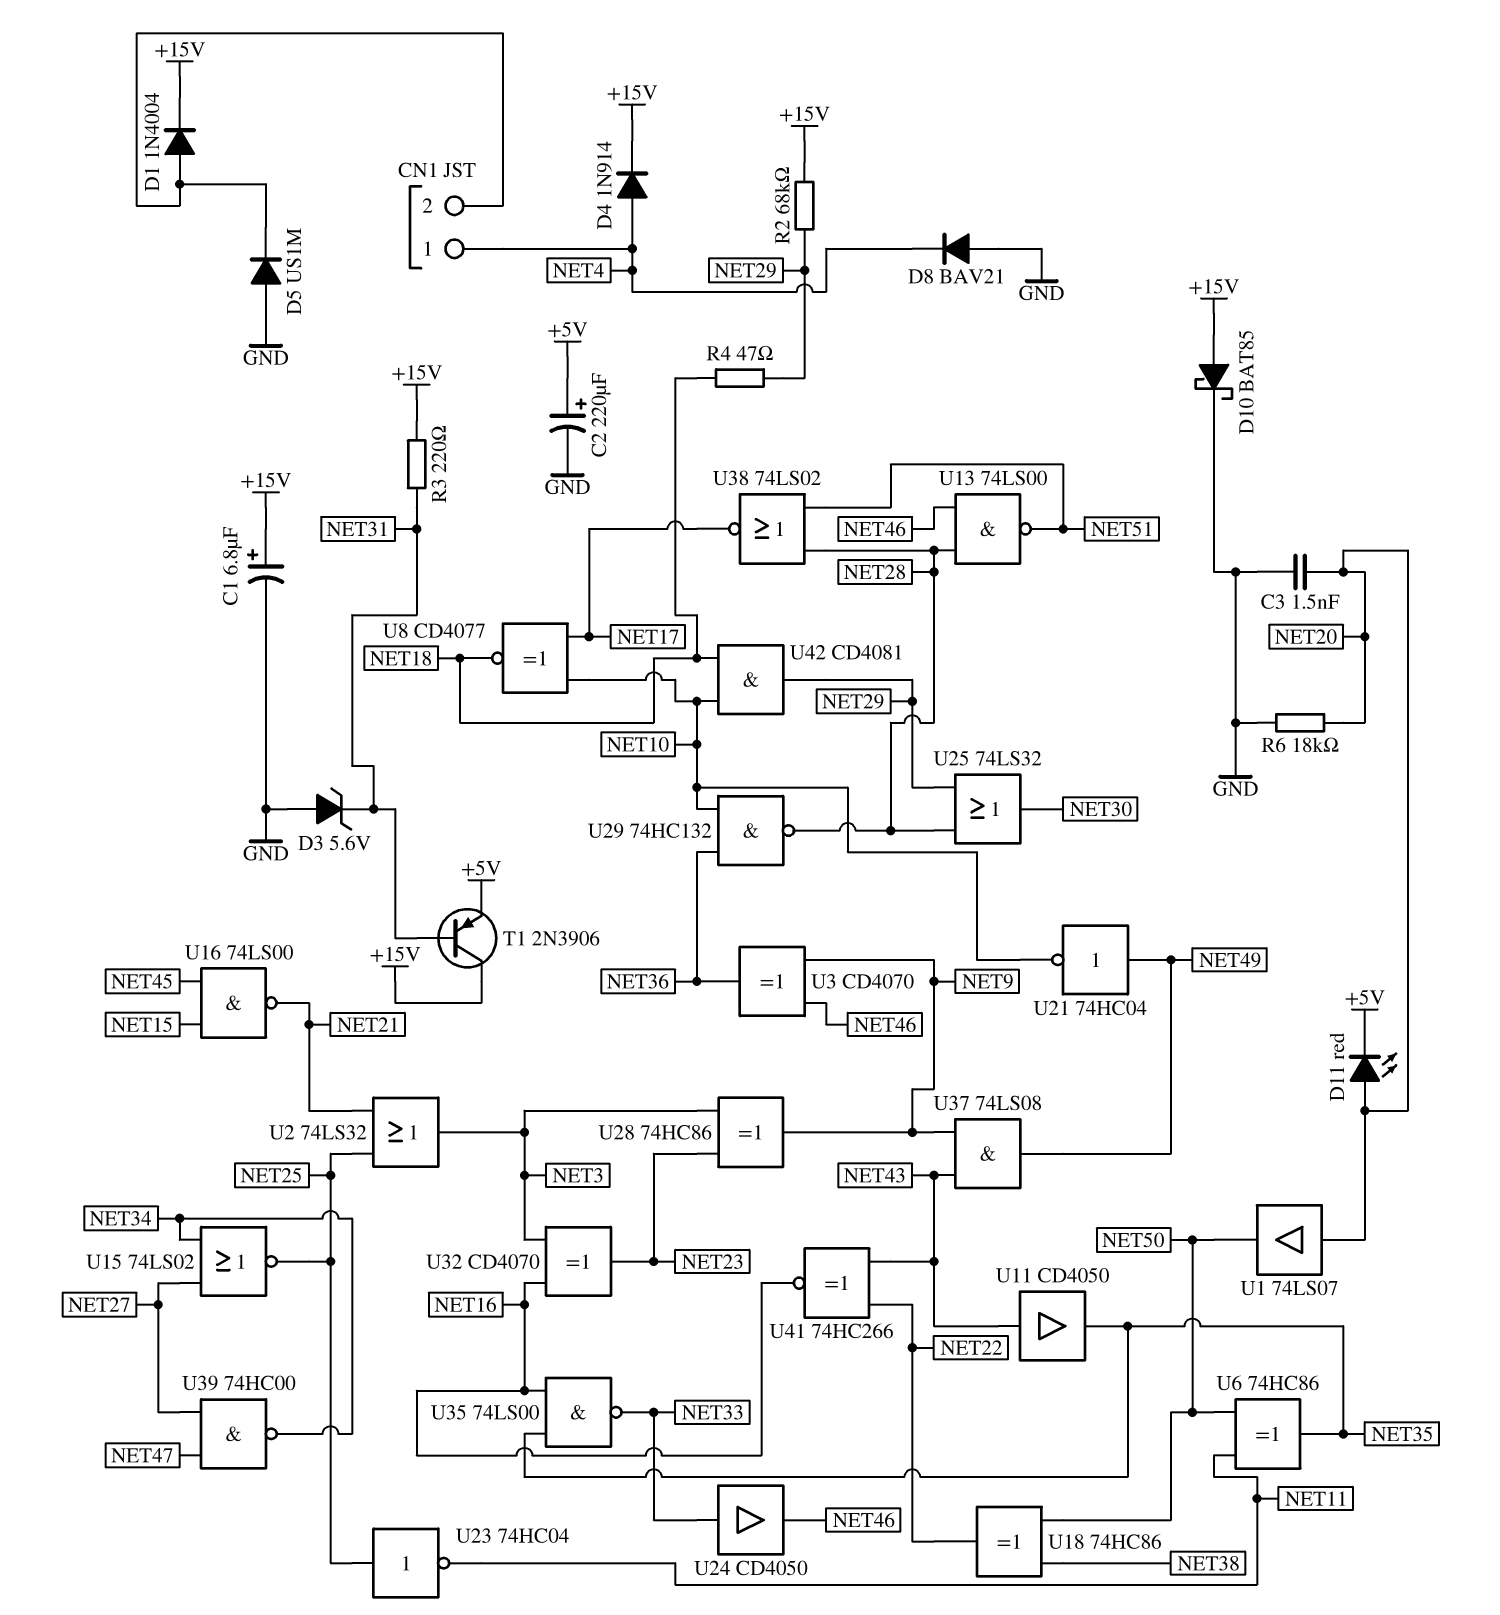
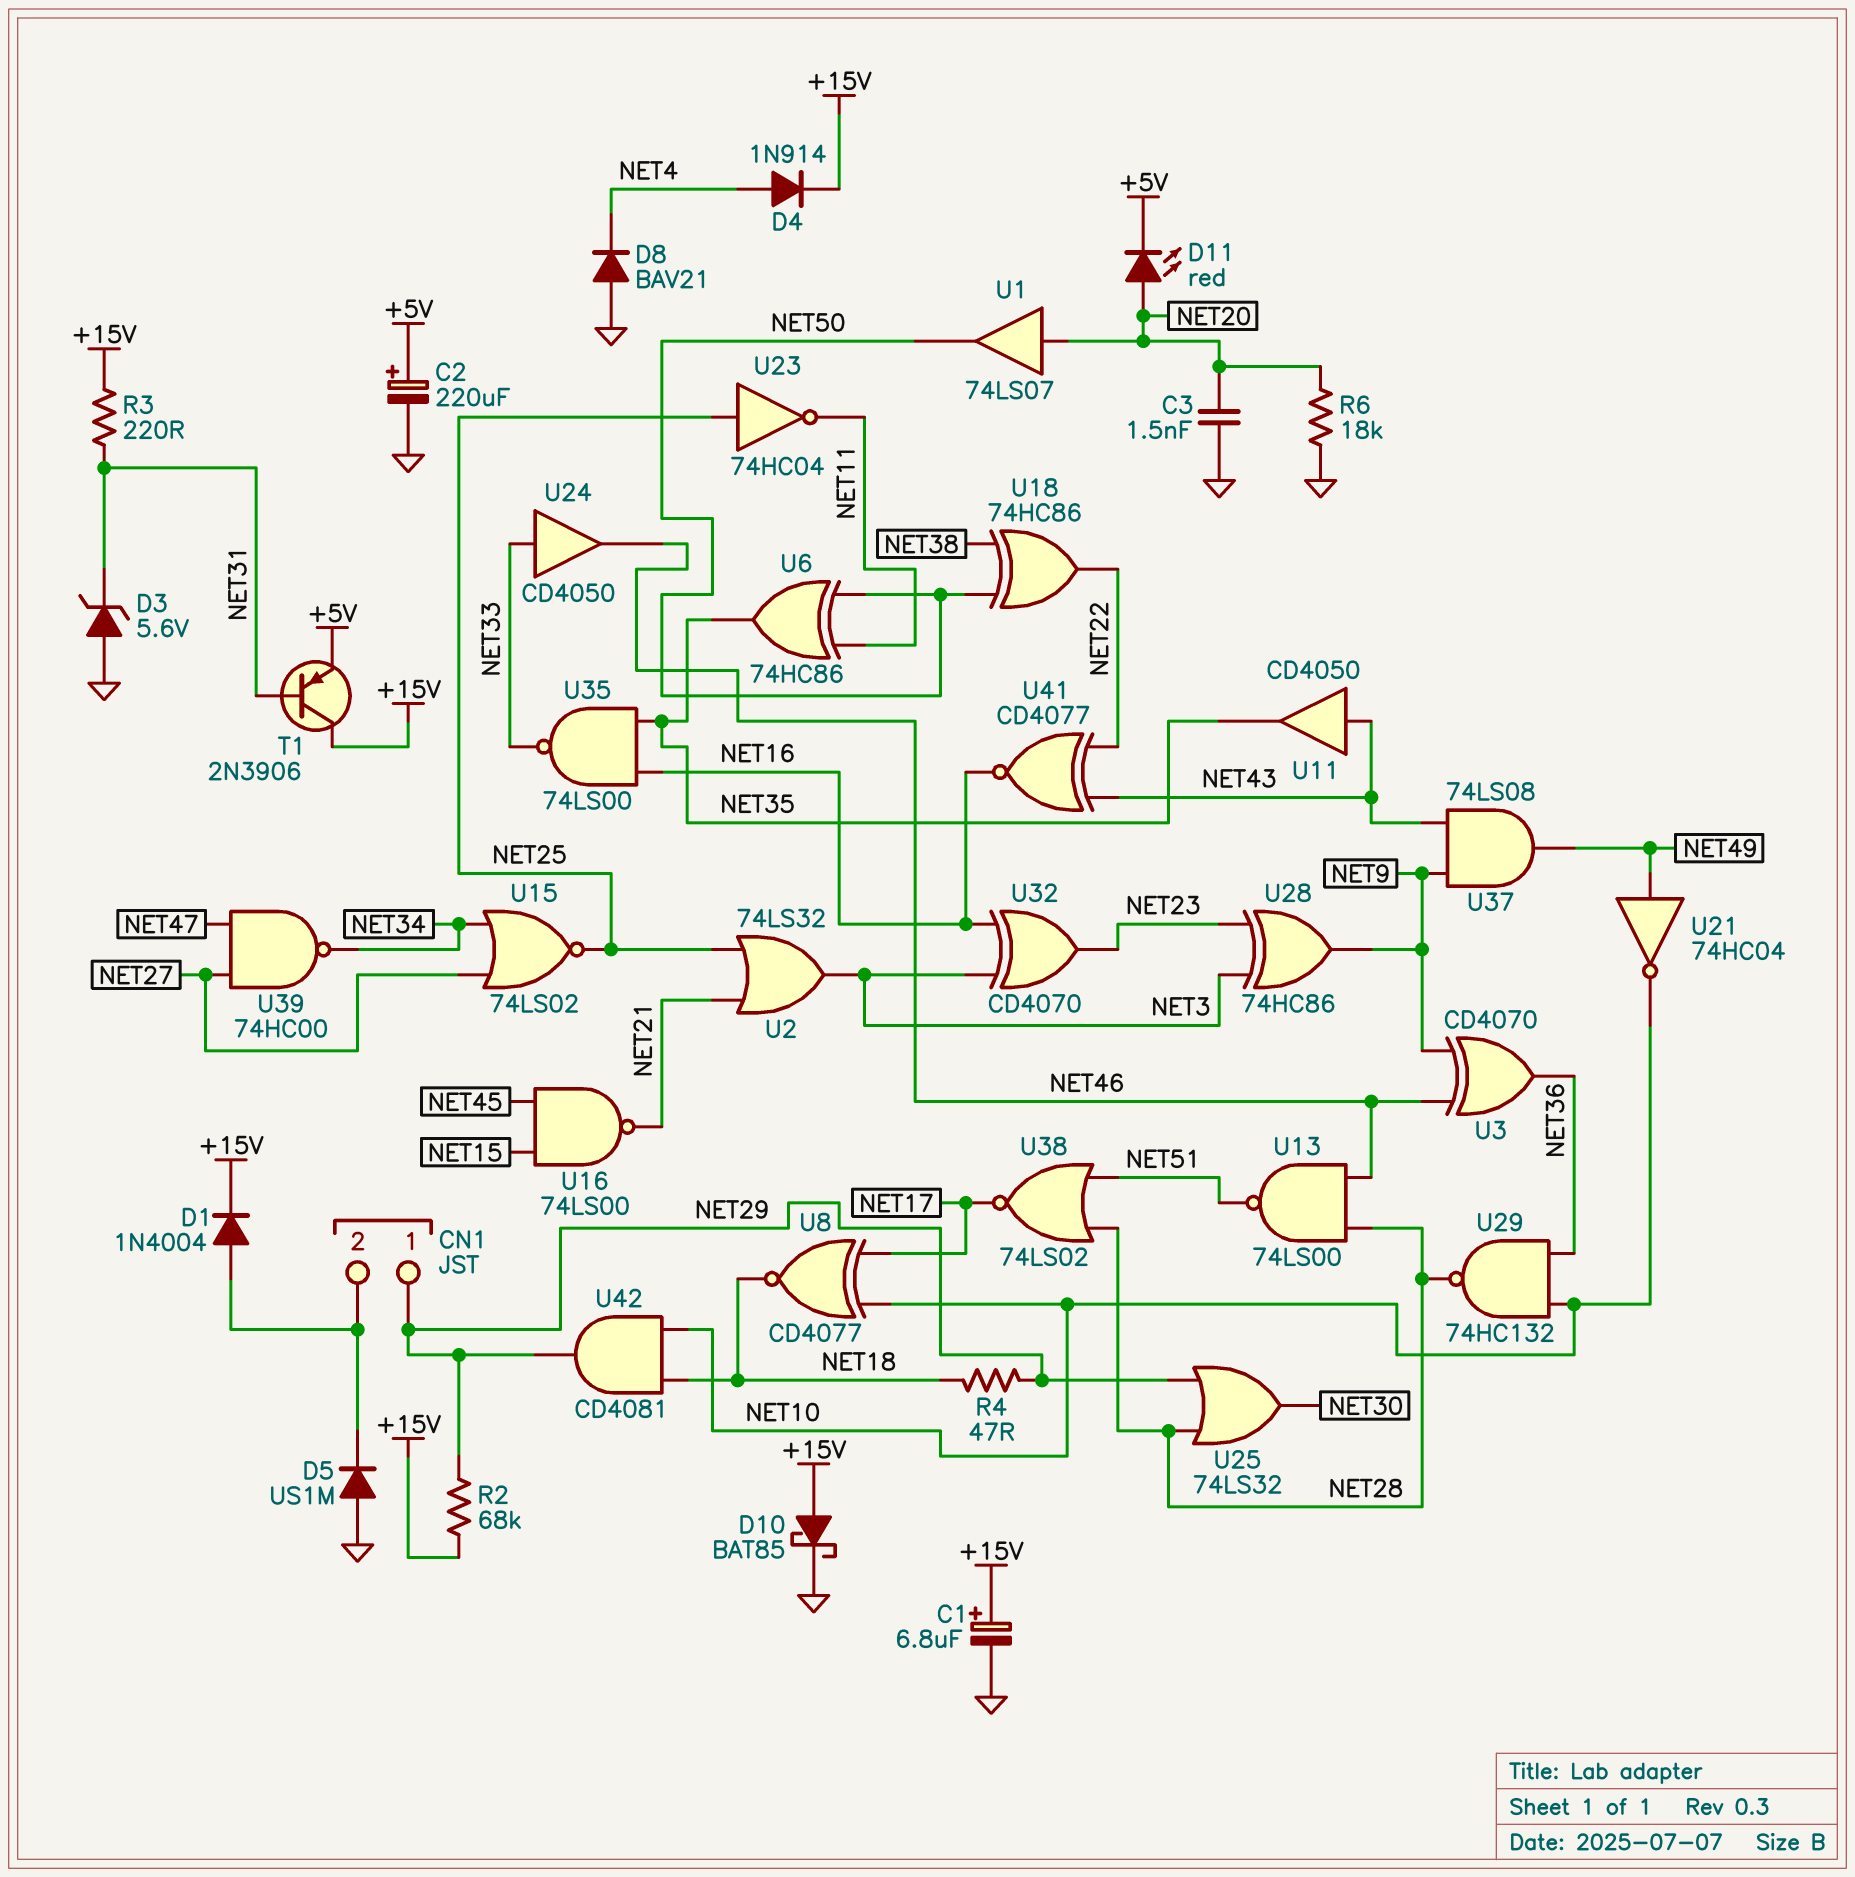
CN1 pin 1: NET4 -> NET29
U41: XNOR 74HC266 (in NET22, in NET43, out NET16) -> XNOR CD4077 (in NET22, in NET43, out NET16)

